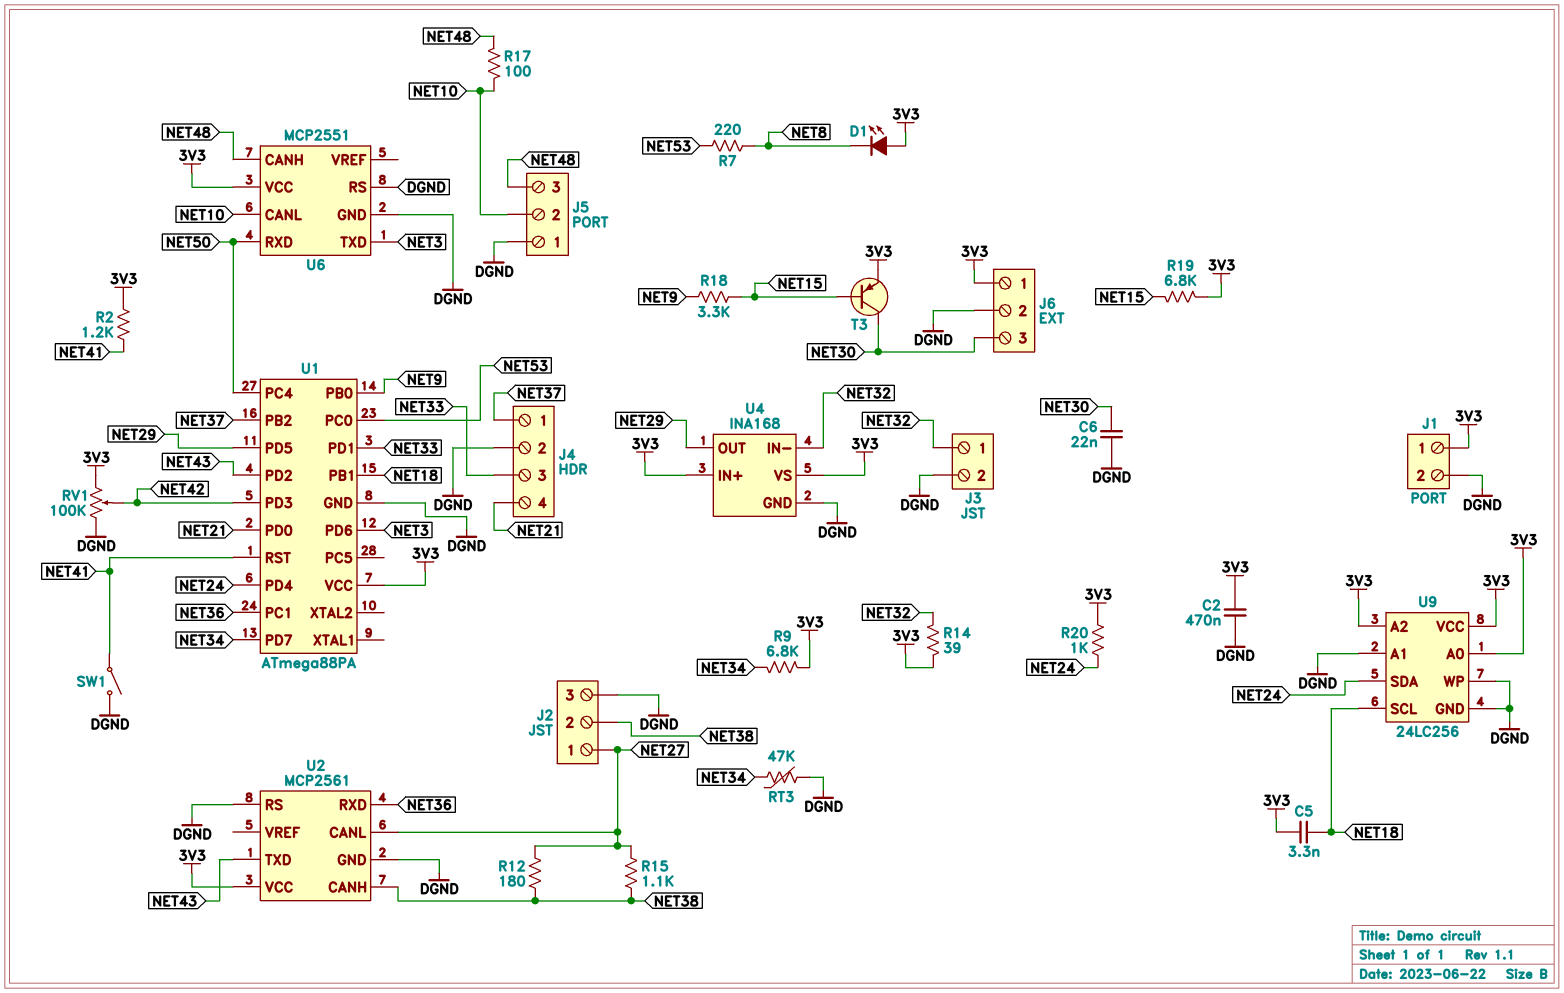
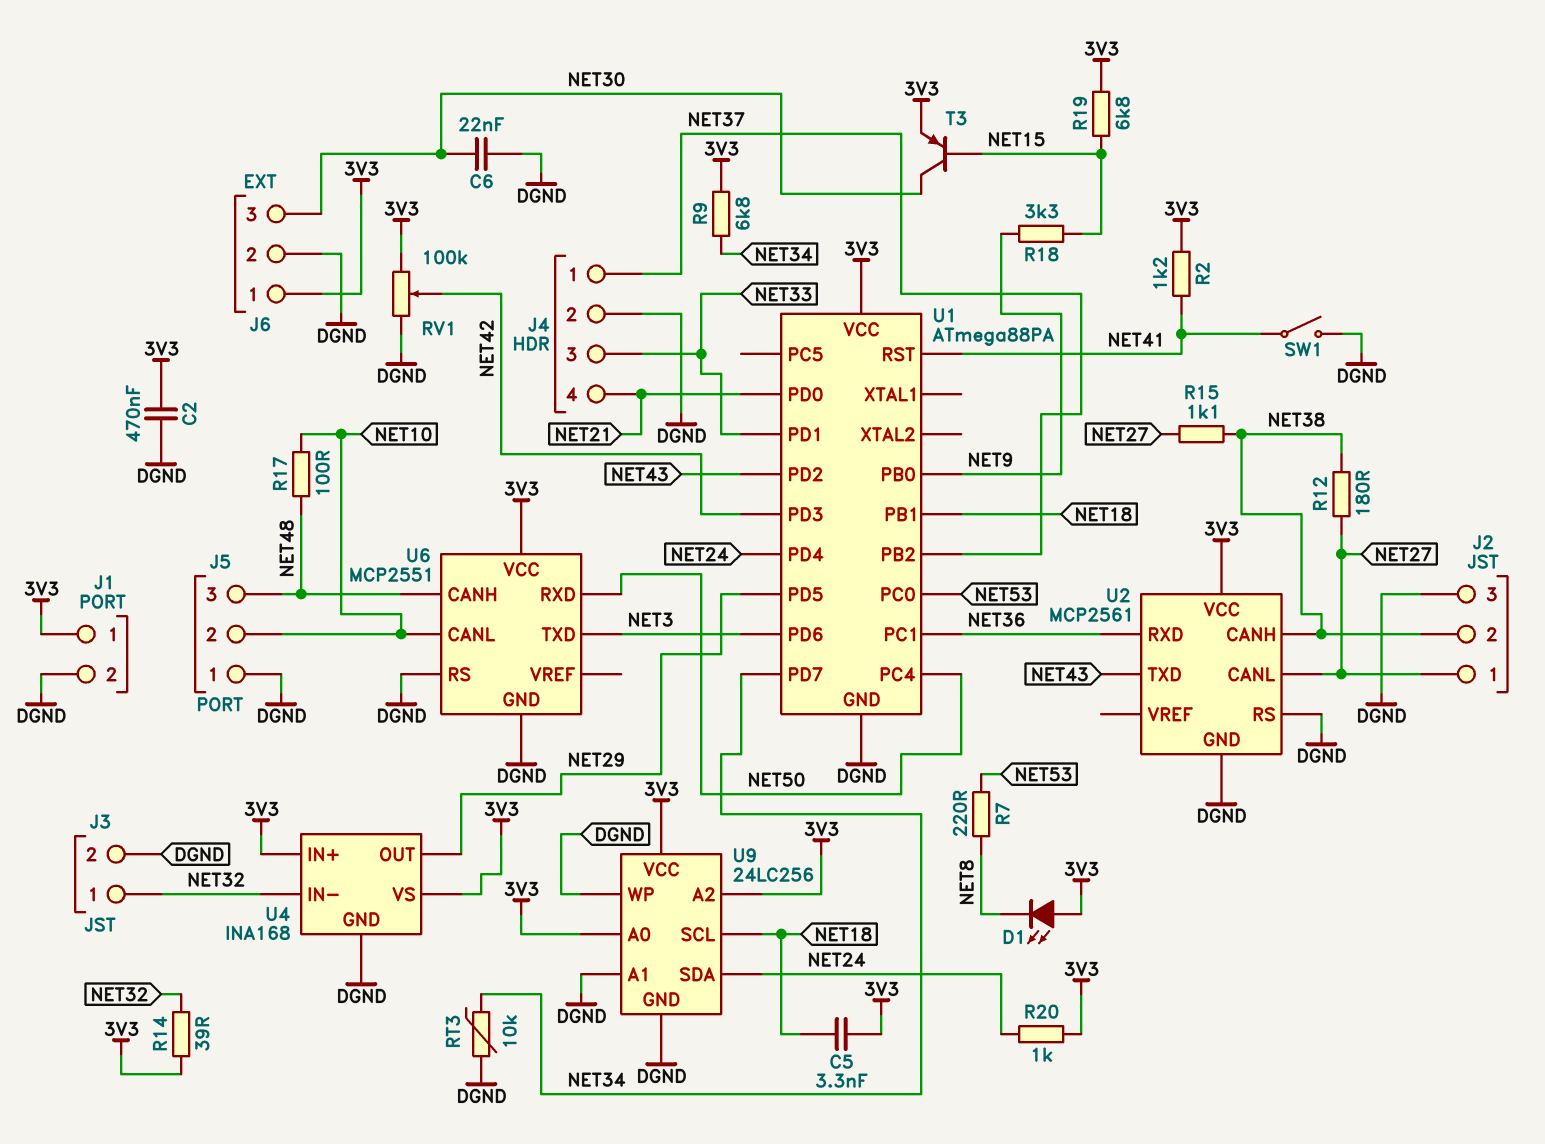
RT3: 47k (DGND, NET34) -> 10k (DGND, NET34)

